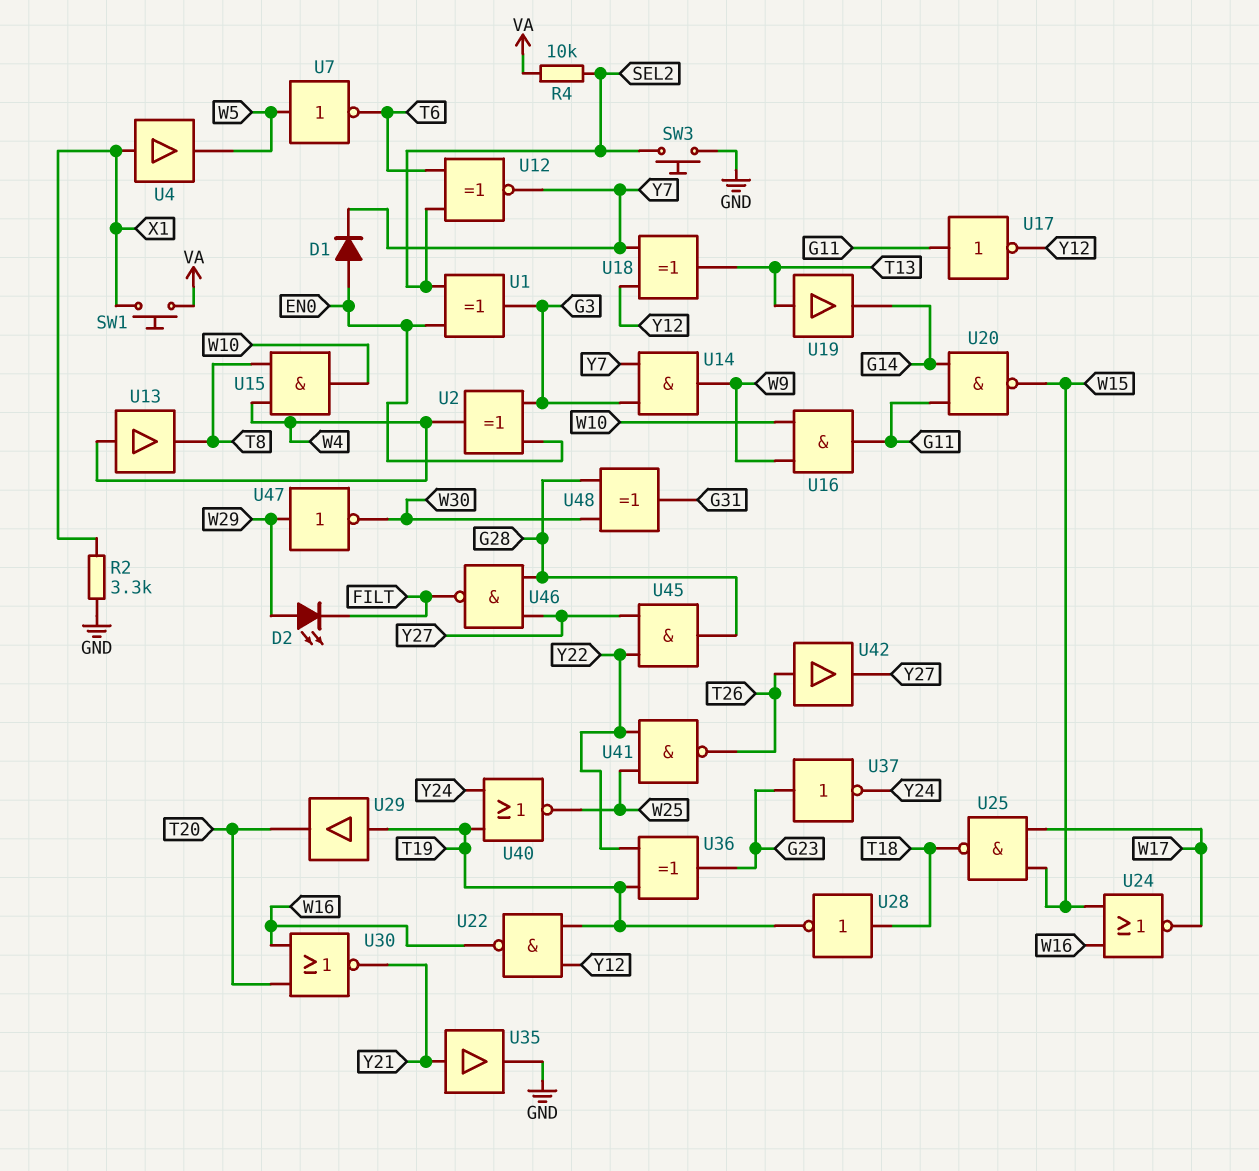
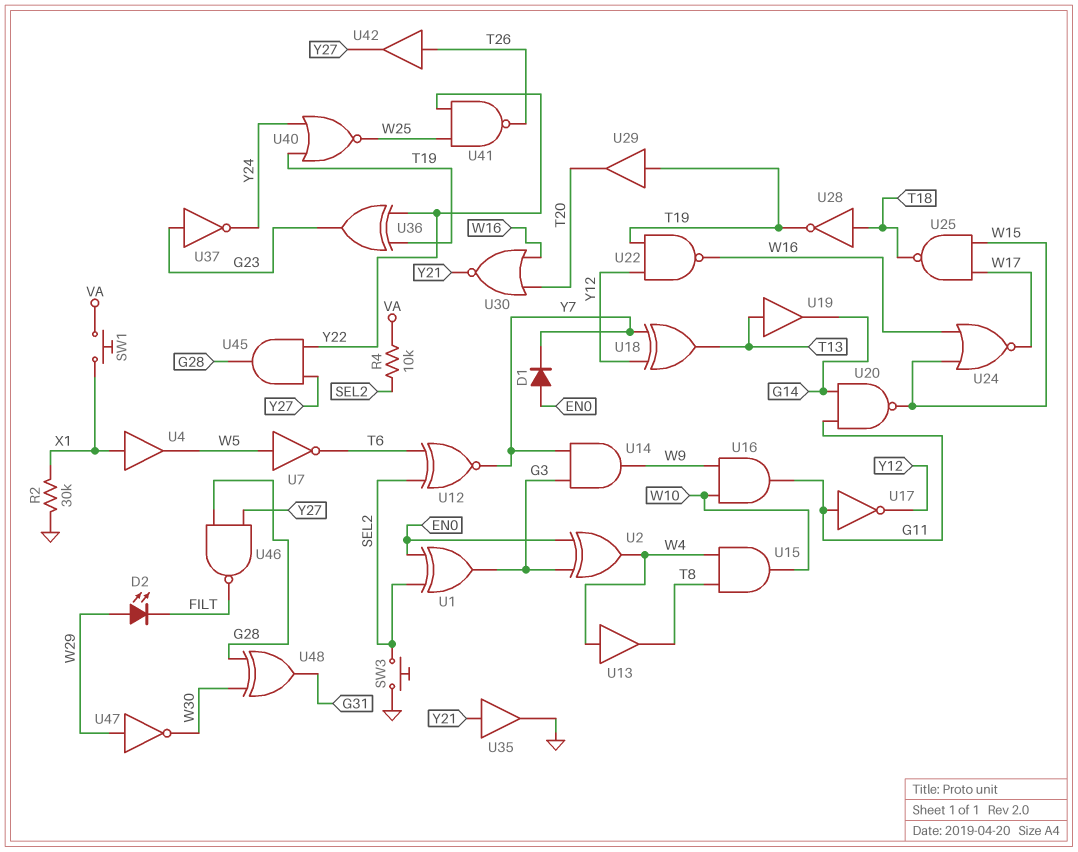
R2: 3.3k (GND, X1) -> 30k (GND, X1)

